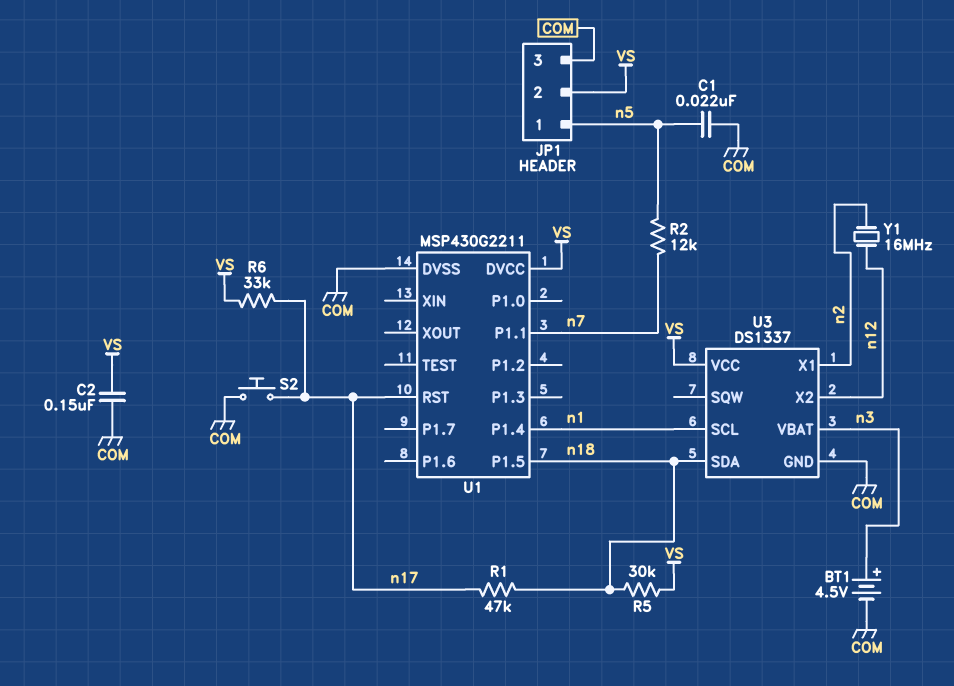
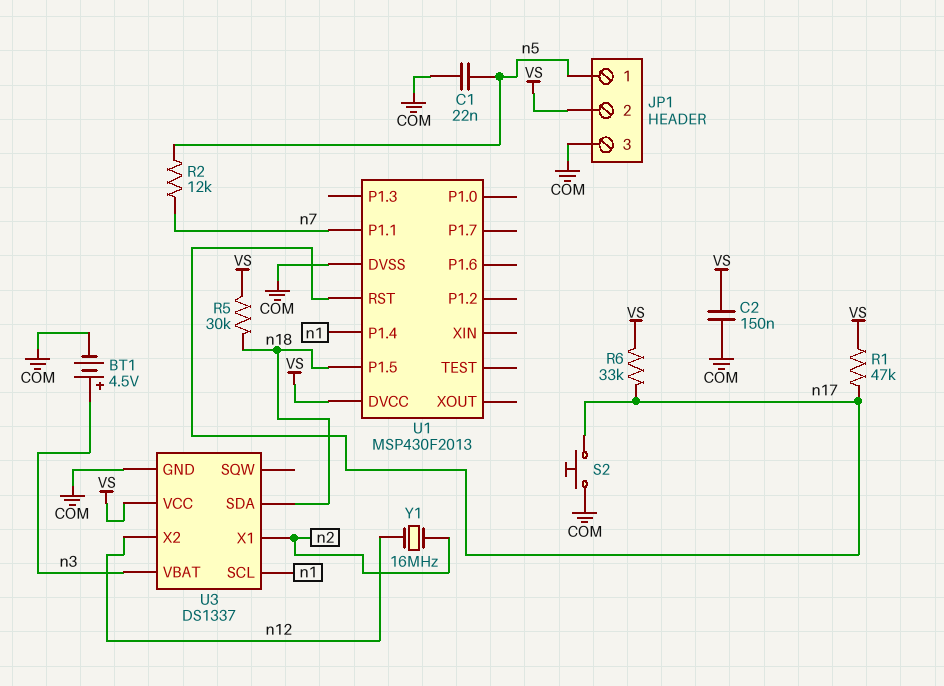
R1: 47k (n17, n18) -> 47k (VS, n17)
U1: MSP430G2211 -> MSP430F2013

